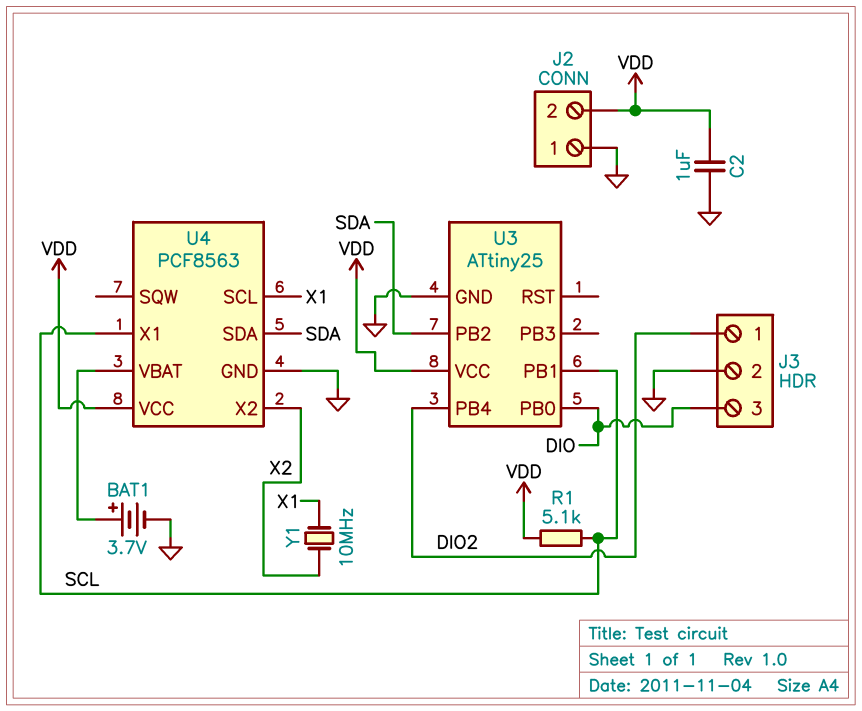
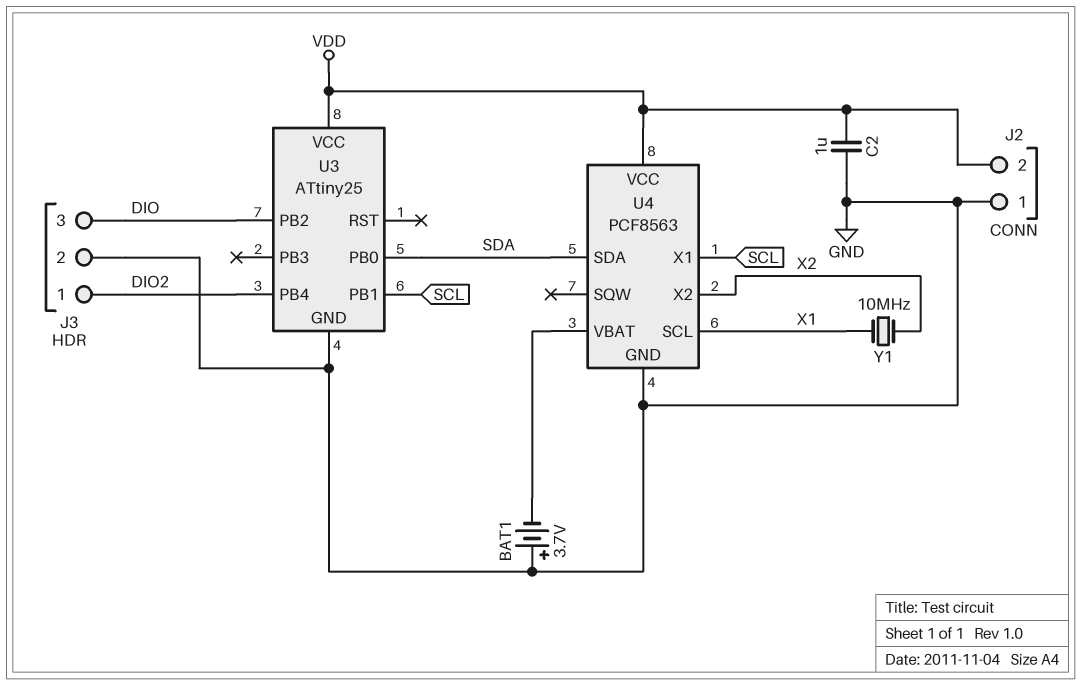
BAT1: 3.7V (plus U4/VBAT, minus GND) -> 3.7V (plus GND, minus U4/VBAT)
R1: 5.1k (SCL, VDD) -> none
U3 pin PB0: DIO -> SDA
U3 pin PB2: SDA -> DIO

